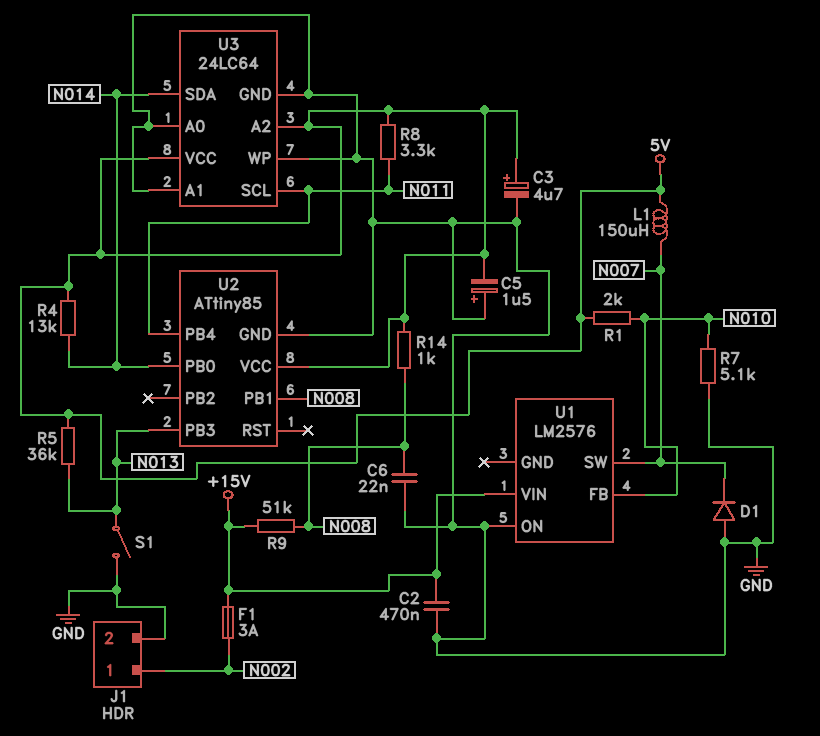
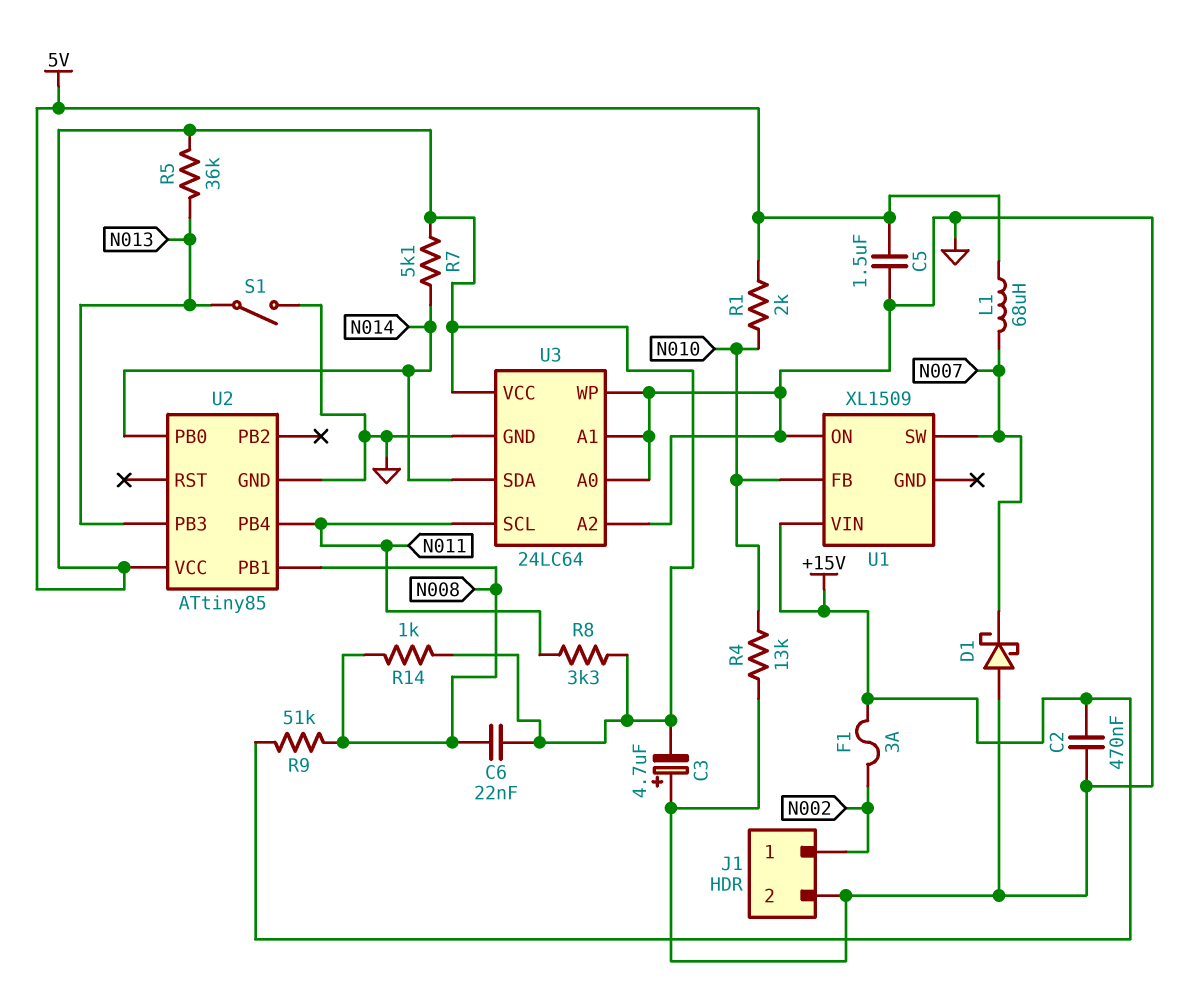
C3: 4.7uF (plus 5V, minus GND) -> 4.7uF (plus GND, minus 5V)
C5: 1.5uF (plus GND, minus 5V) -> 1.5uF (5V, GND)
C6: 22nF (GND, N008) -> 22nF (5V, N008)
D1: diode (A GND, K N007) -> schottky (A GND, K N007)
L1: 150uH (5V, N007) -> 68uH (5V, N007)
R4: 13k (5V, N014) -> 13k (GND, N010)
R7: 5.1k (GND, N010) -> 5.1k (5V, N014)
U1: LM2576 -> XL1509
U3 pin A2: 5V -> GND

